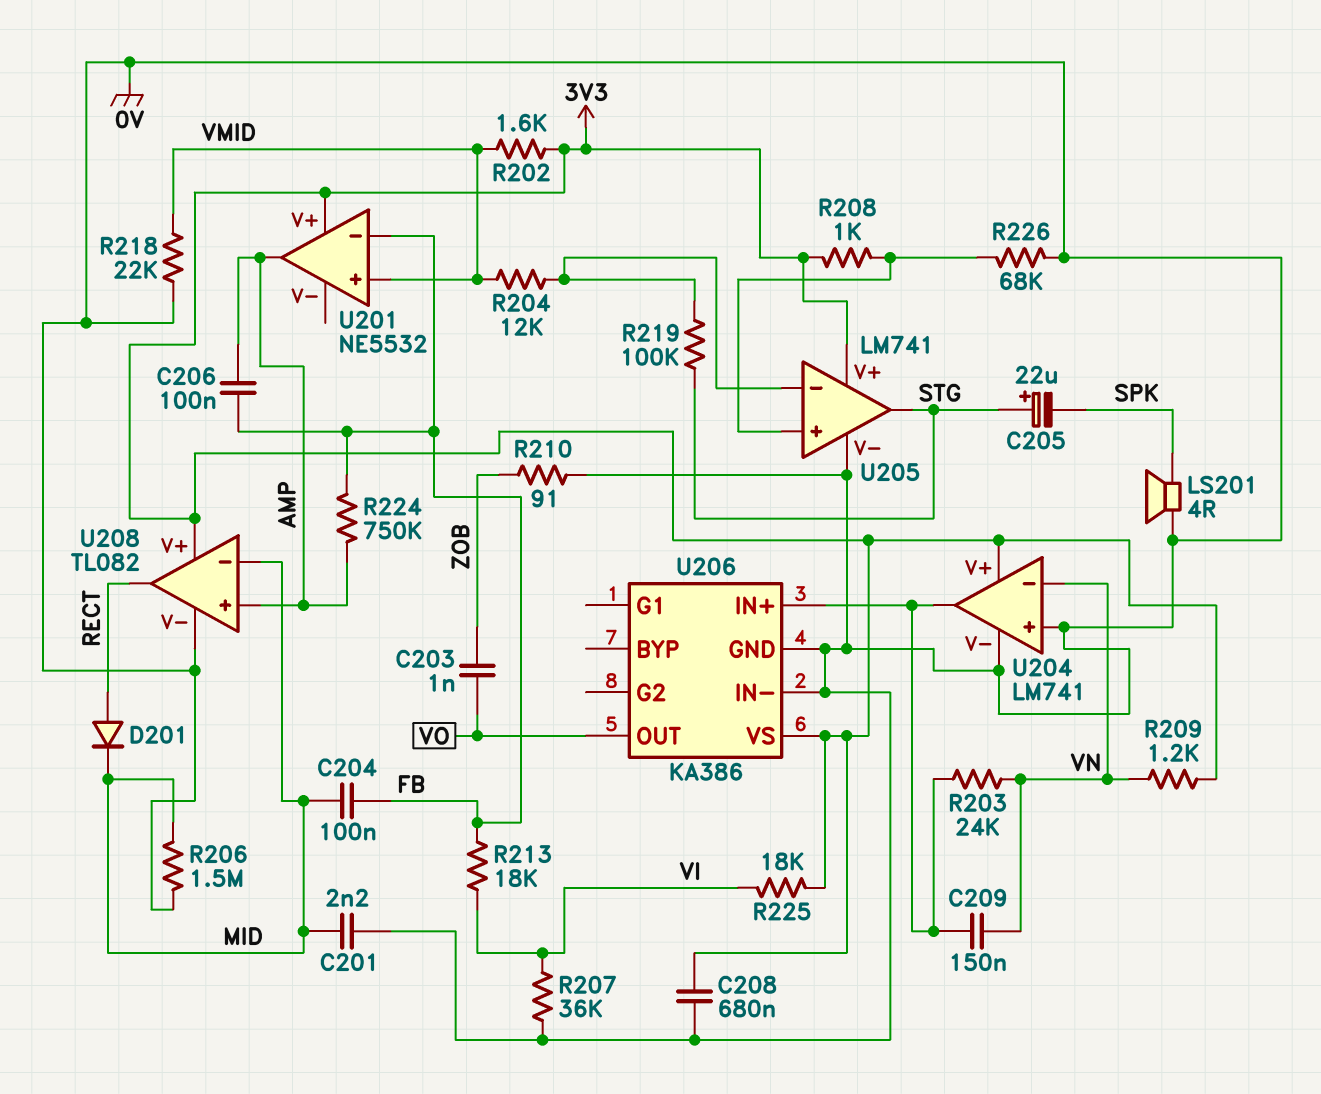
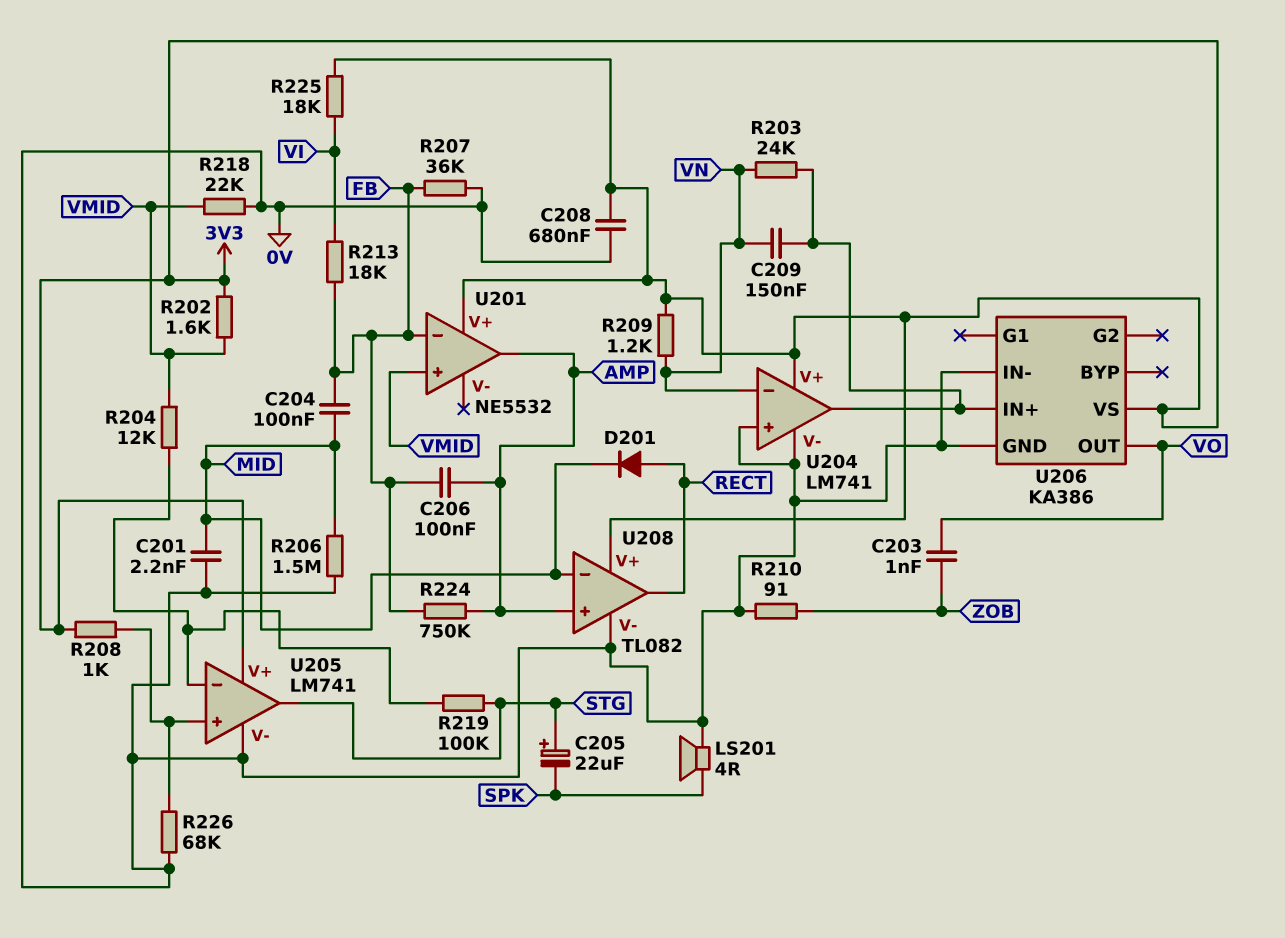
R207: 36k (0V, VI) -> 36k (0V, FB)

